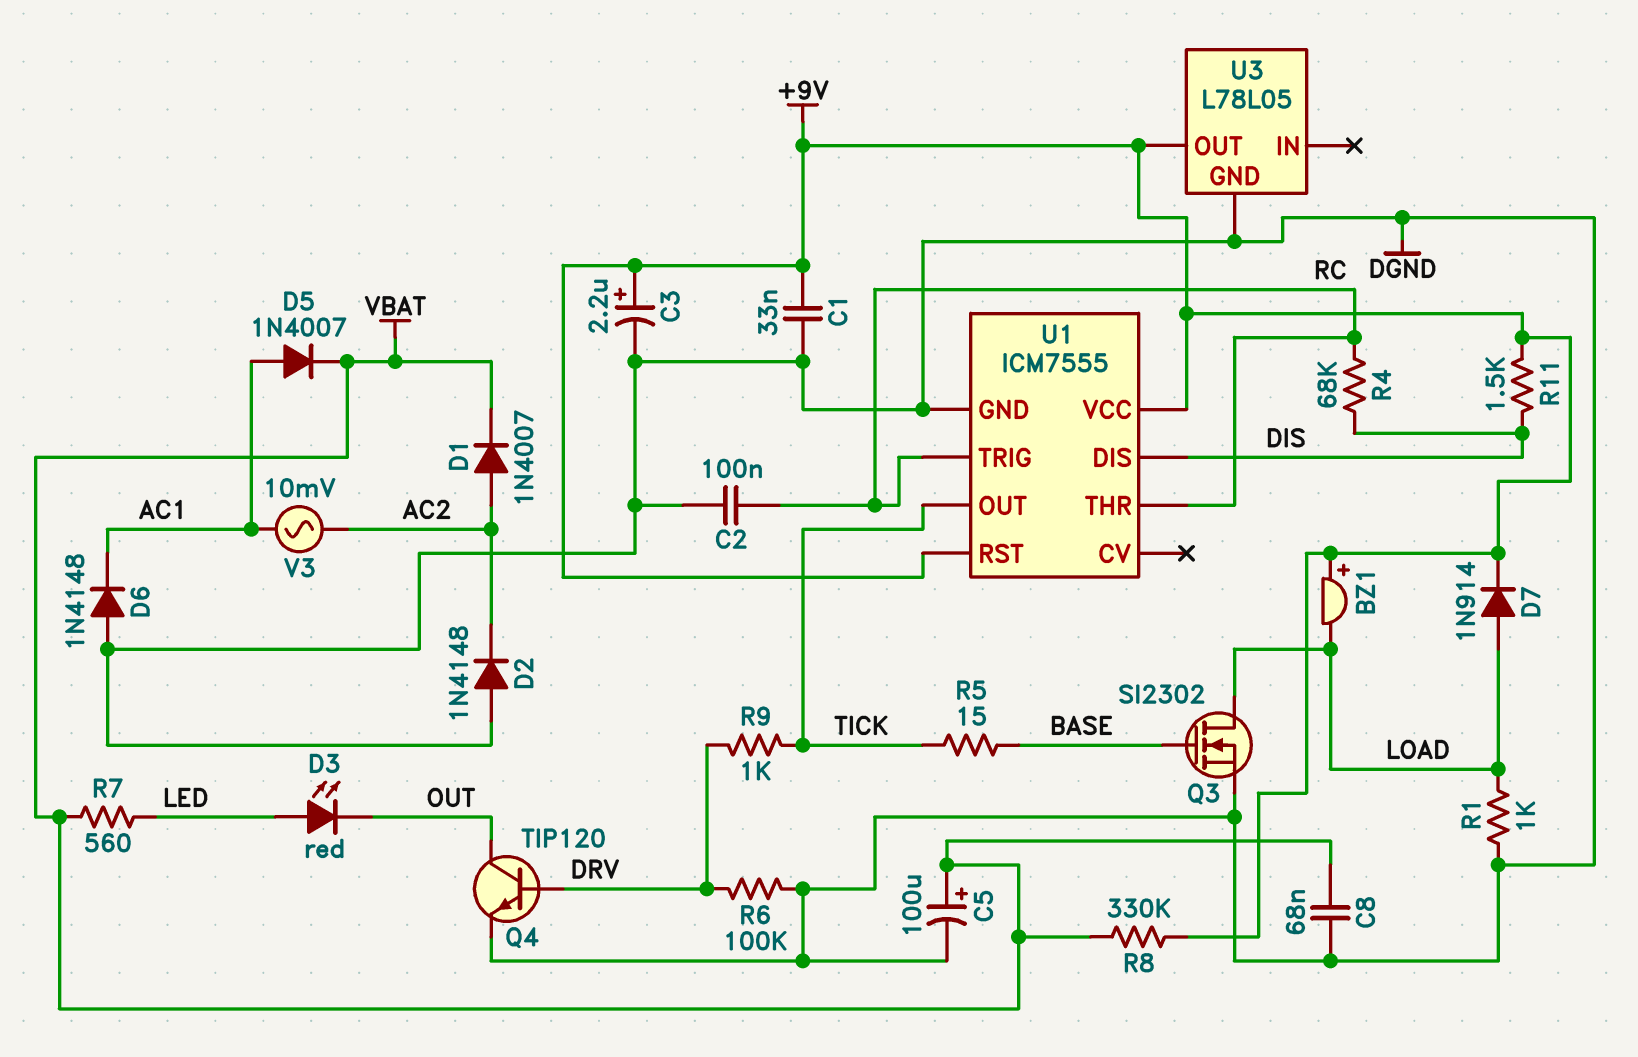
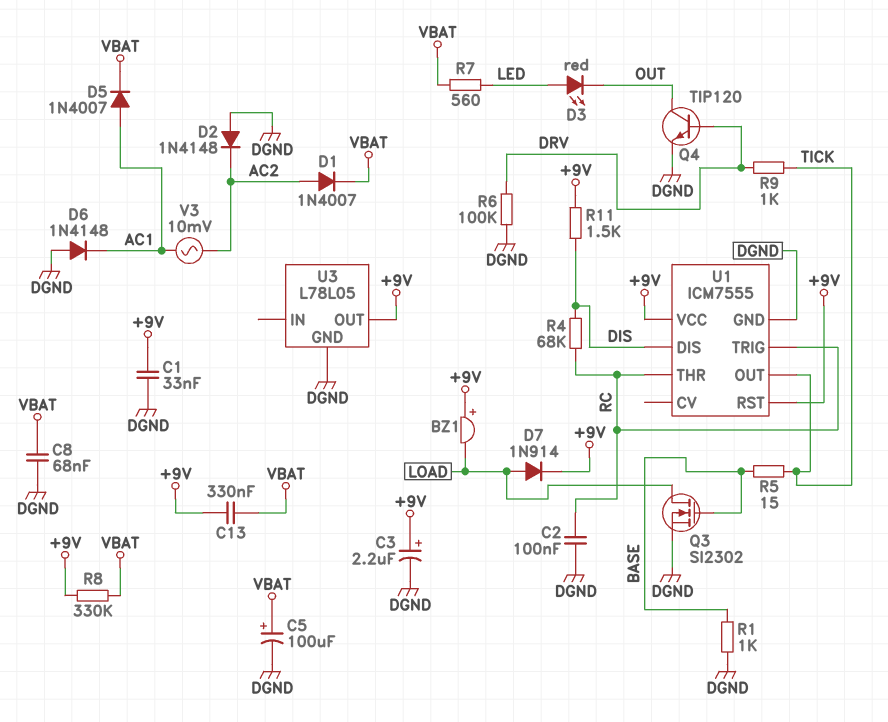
C13: none -> 330nF (+9V, VBAT)
R1: 1k (DGND, LOAD) -> 1k (BASE, DGND)

